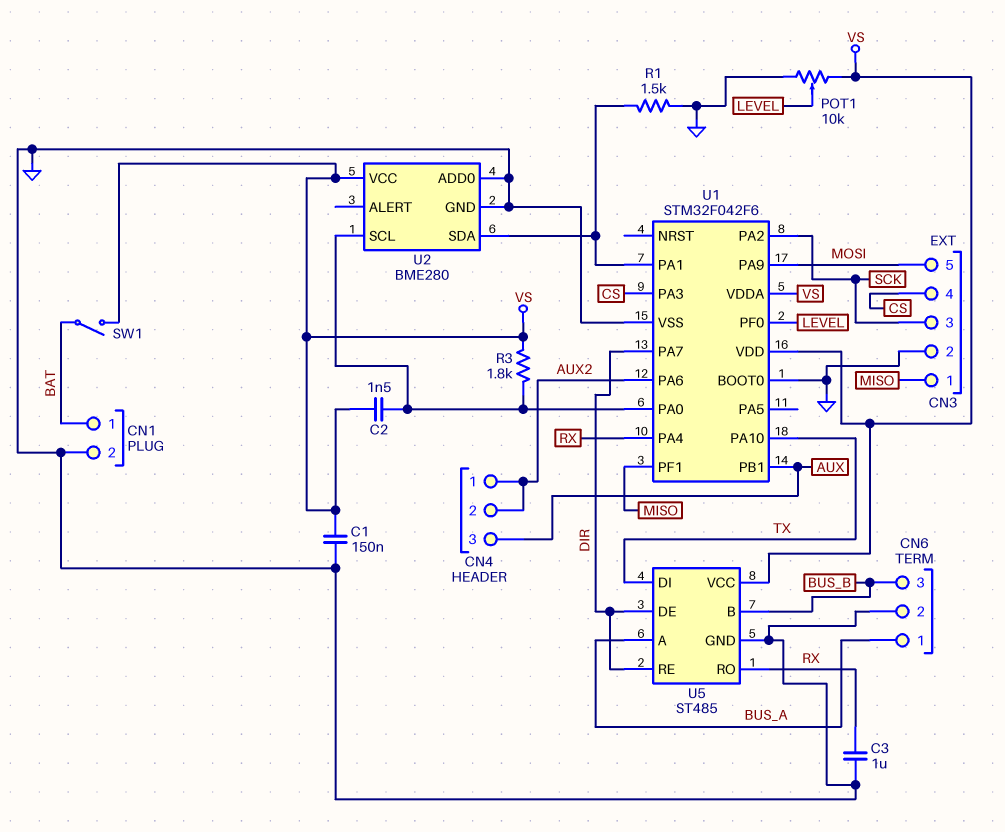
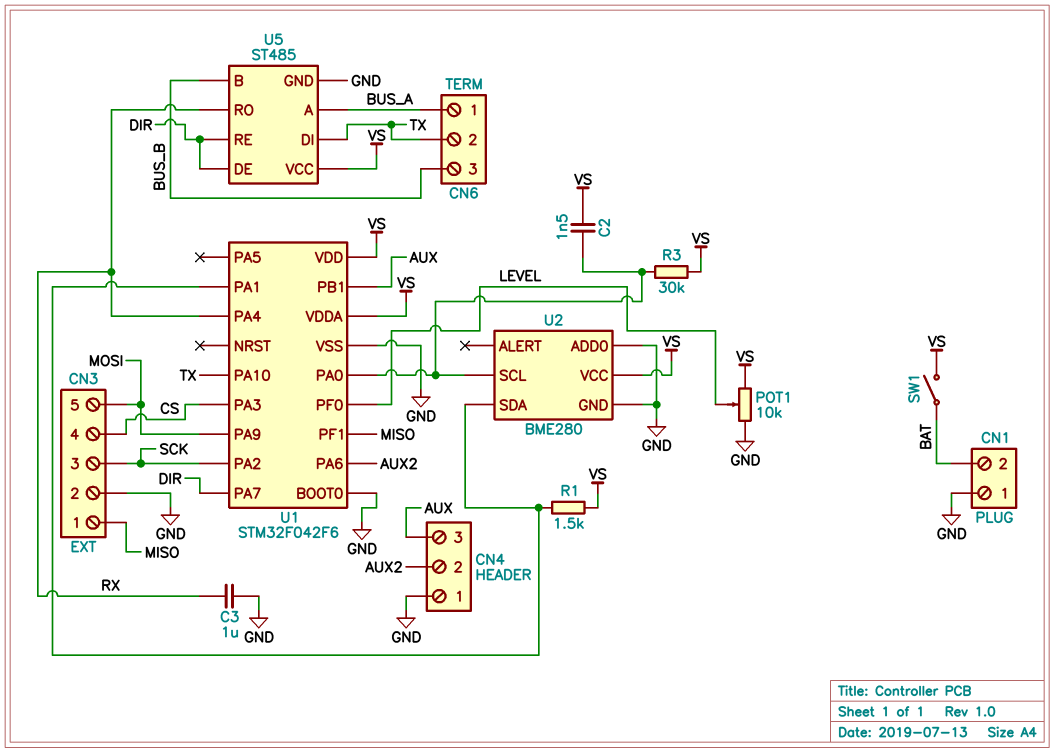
C1: 150nF (GND, VS) -> none
CN1 pin 1: BAT -> GND
CN1 pin 2: GND -> BAT
CN4 pin 1: AUX2 -> GND
CN6 pin 2: GND -> TX
R1: 1.5k (GND, U1/PA1) -> 1.5k (U1/PA1, VS)
R3: 1.8k (U1/PA0, VS) -> 30k (U1/PA0, VS)

